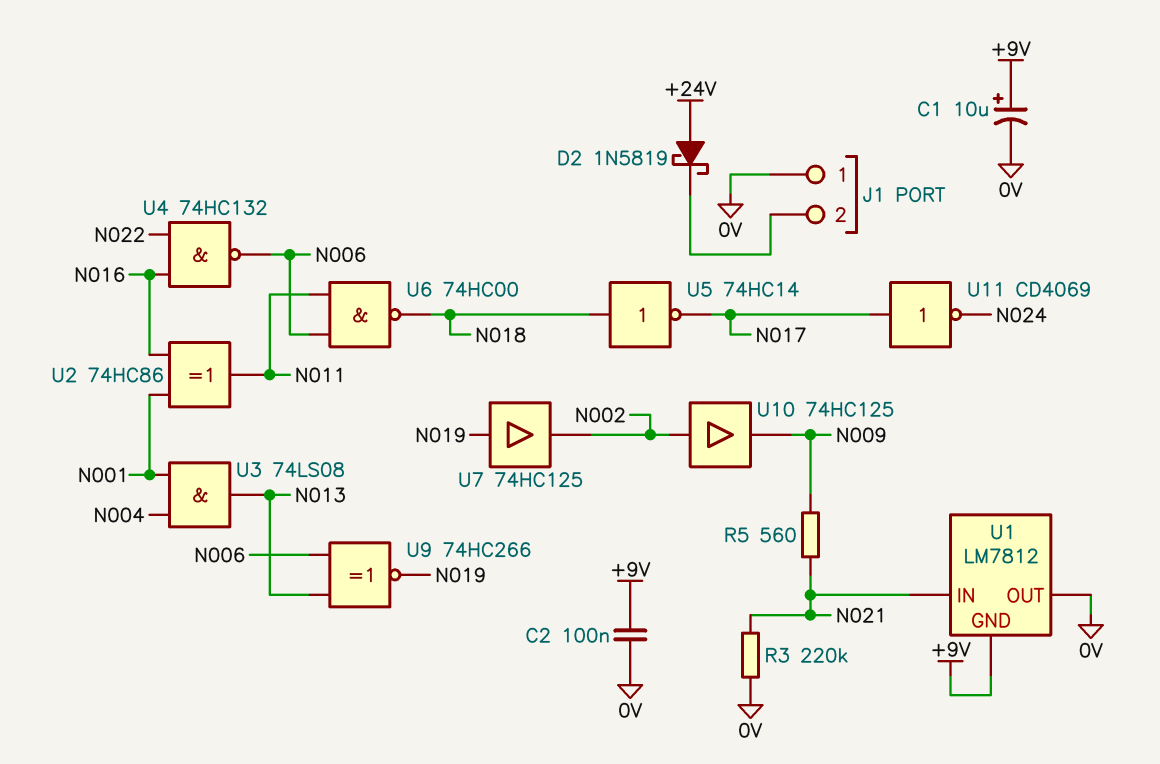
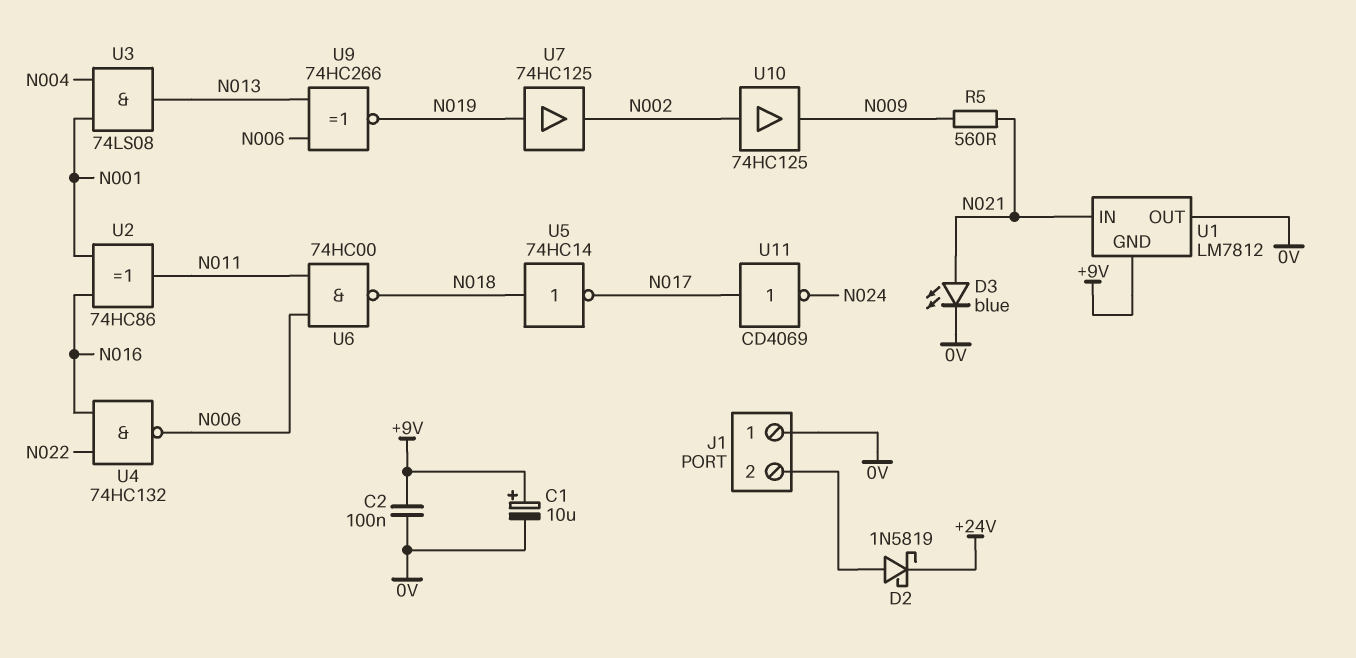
D2: schottky 1N5819 (A +24V, K J1/2) -> schottky 1N5819 (A J1/2, K +24V)
D3: none -> LED blue (A N021, K 0V)
R3: 220k (0V, N021) -> none

